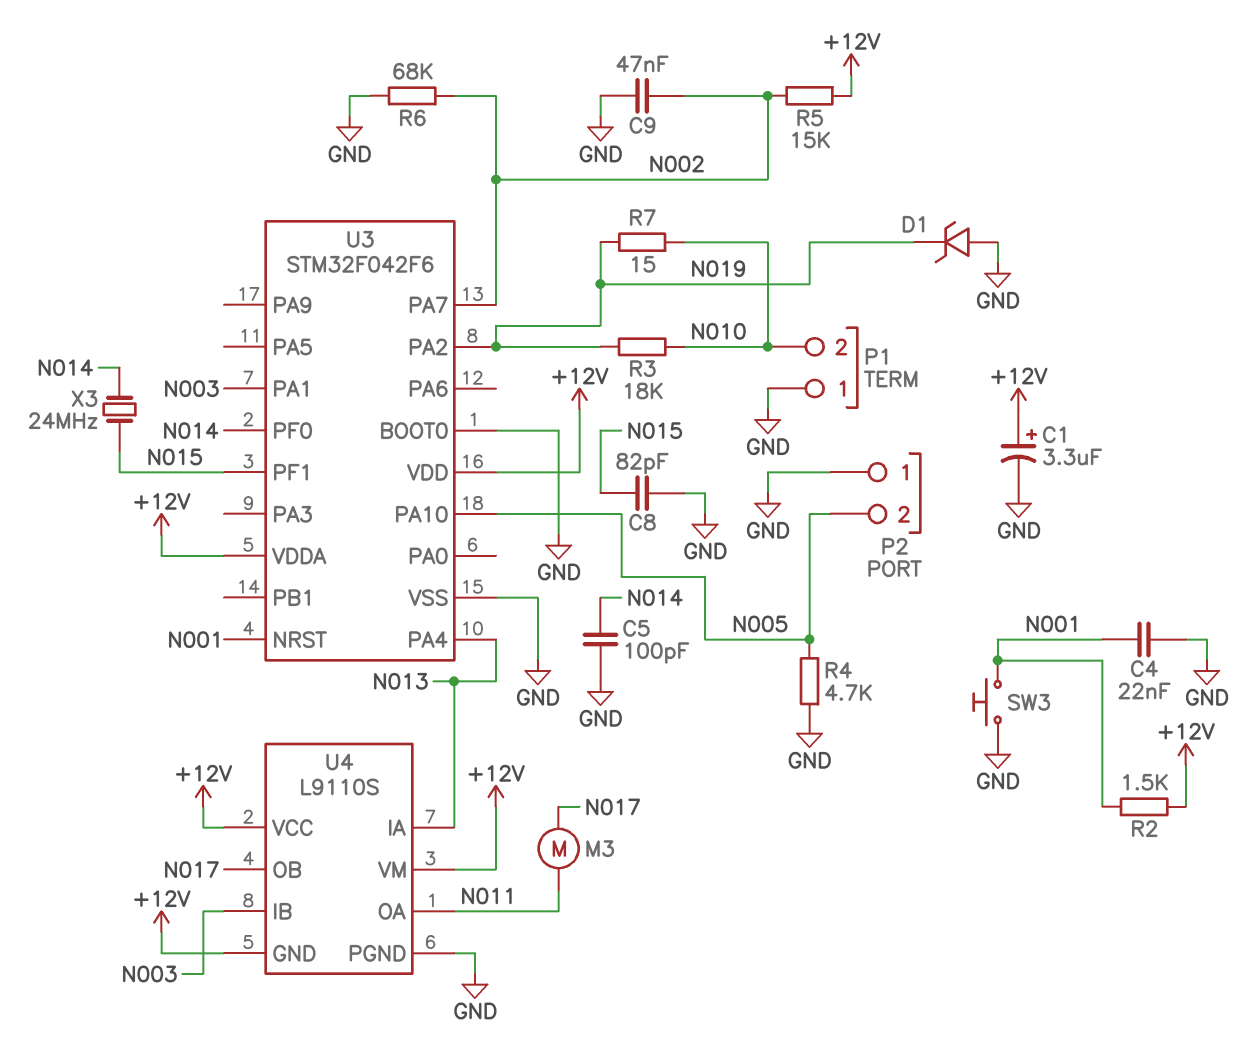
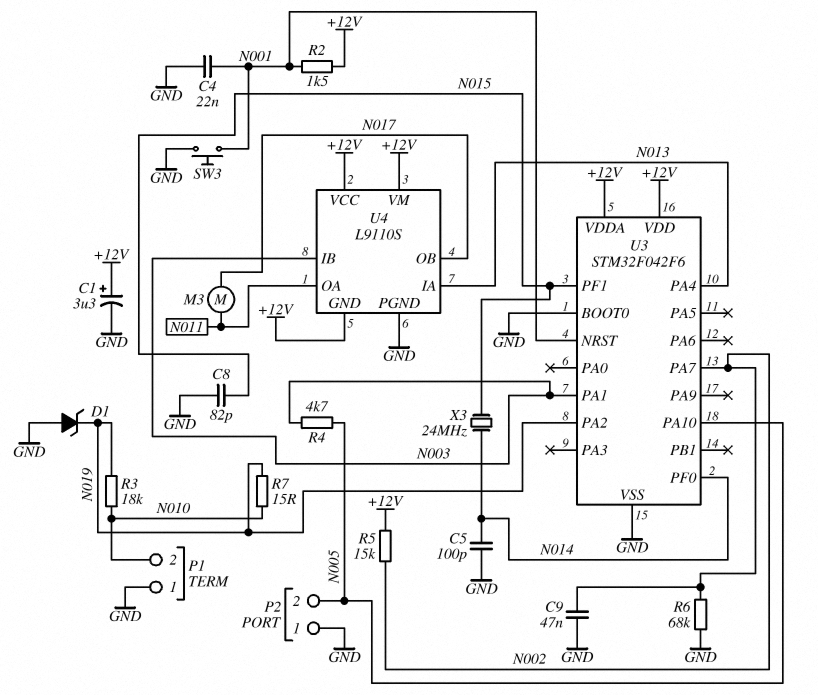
R4: 4.7k (GND, N005) -> 4.7k (N003, N005)

